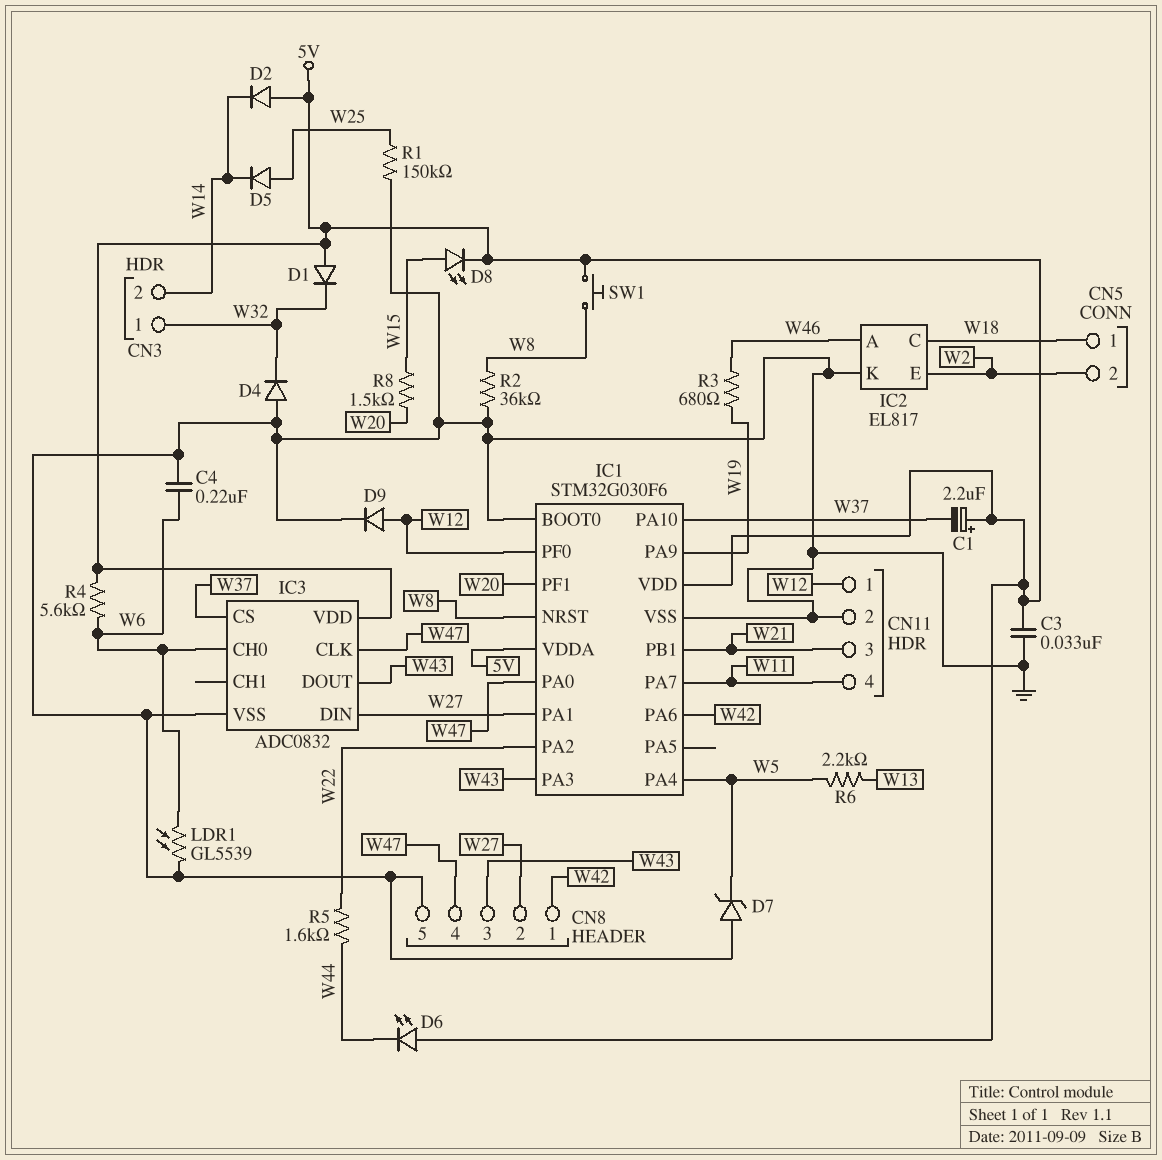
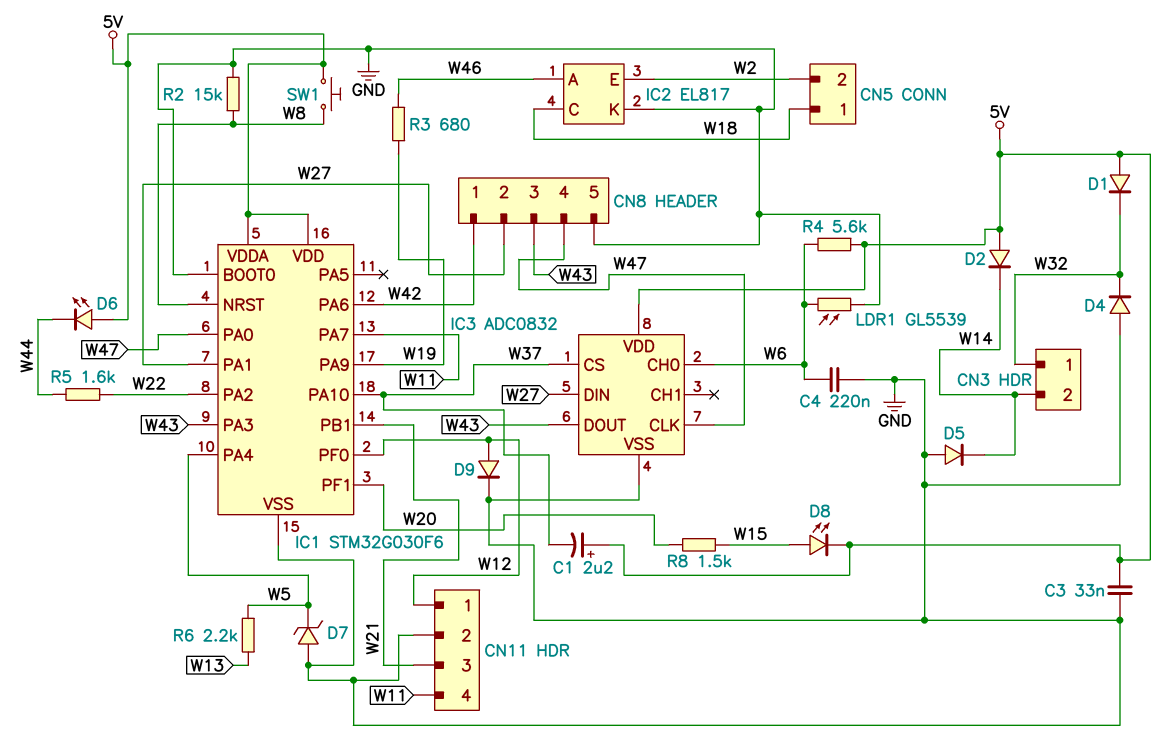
D5: diode (A W25, K W14) -> diode (A GND, K W14)
R1: 150k (GND, W25) -> none
R2: 36k (GND, W8) -> 15k (GND, W8)

